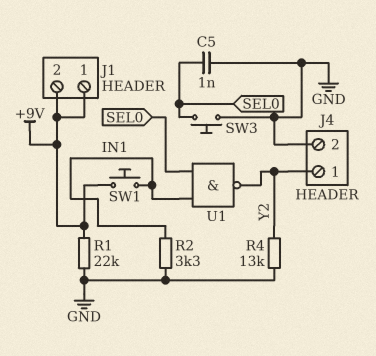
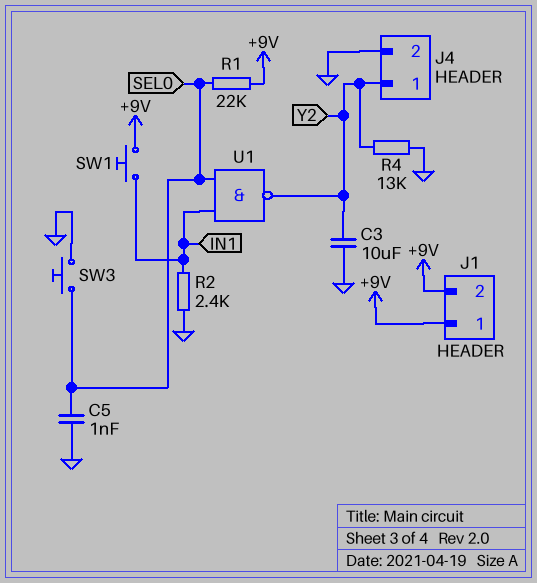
C3: none -> 10uF (GND, Y2)
R1: 22k (+9V, GND) -> 22k (+9V, SEL0)
R2: 3.3k (GND, IN1) -> 2.4k (GND, IN1)

